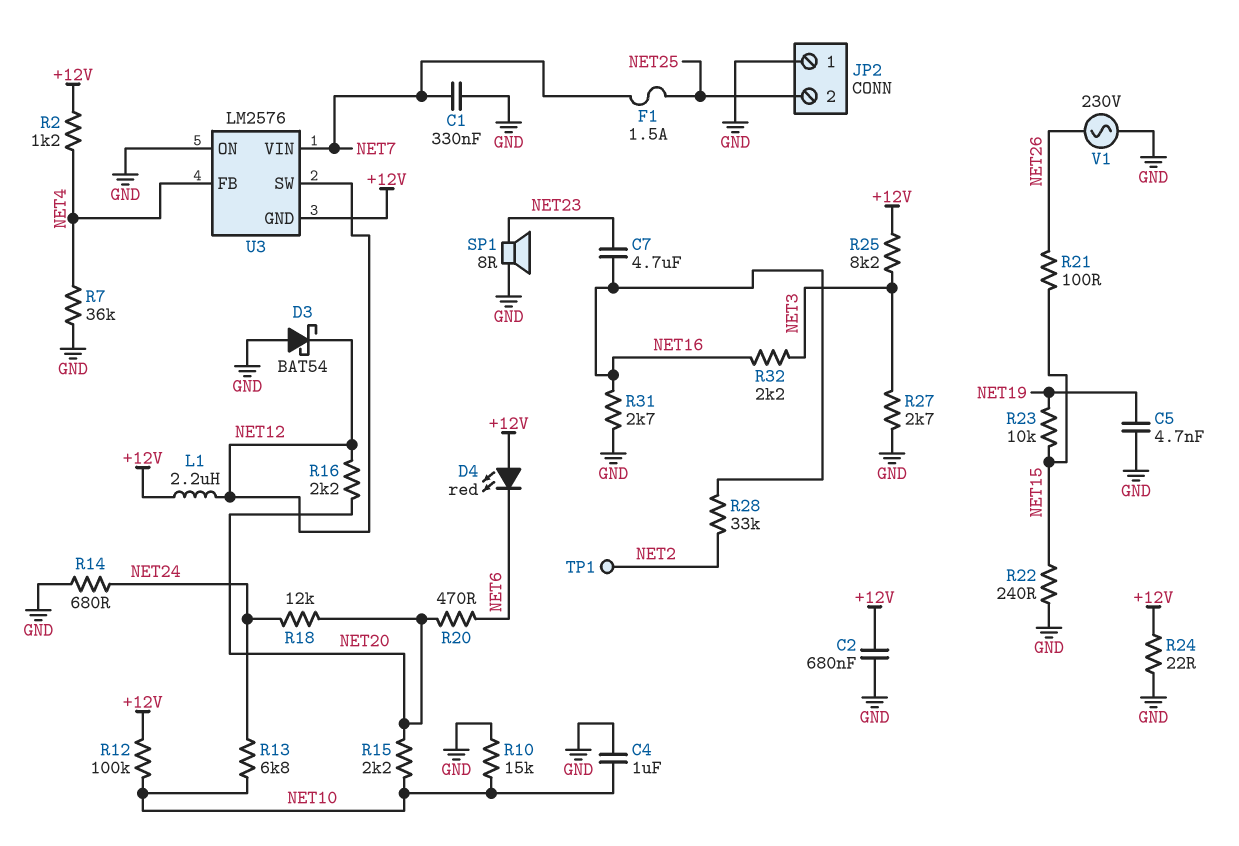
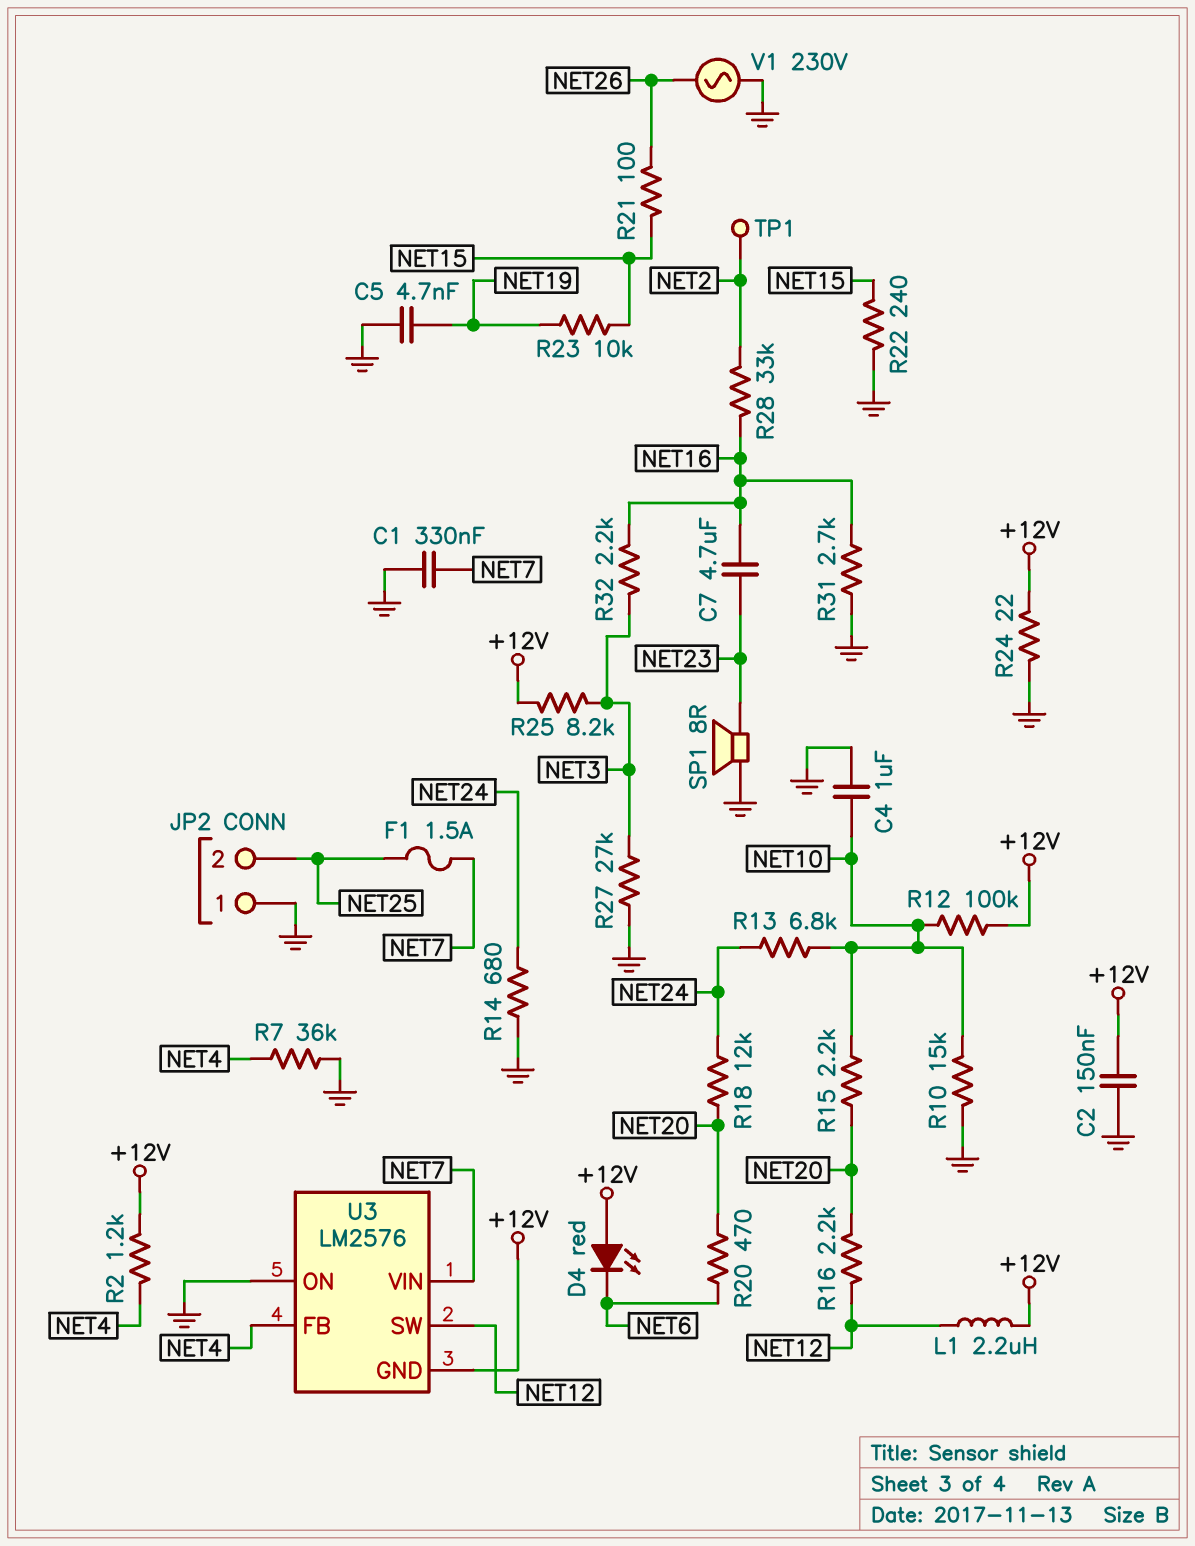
C2: 680nF (+12V, GND) -> 150nF (+12V, GND)
D3: schottky BAT54 (A GND, K NET12) -> none
R27: 2.7k (GND, NET3) -> 27k (GND, NET3)

